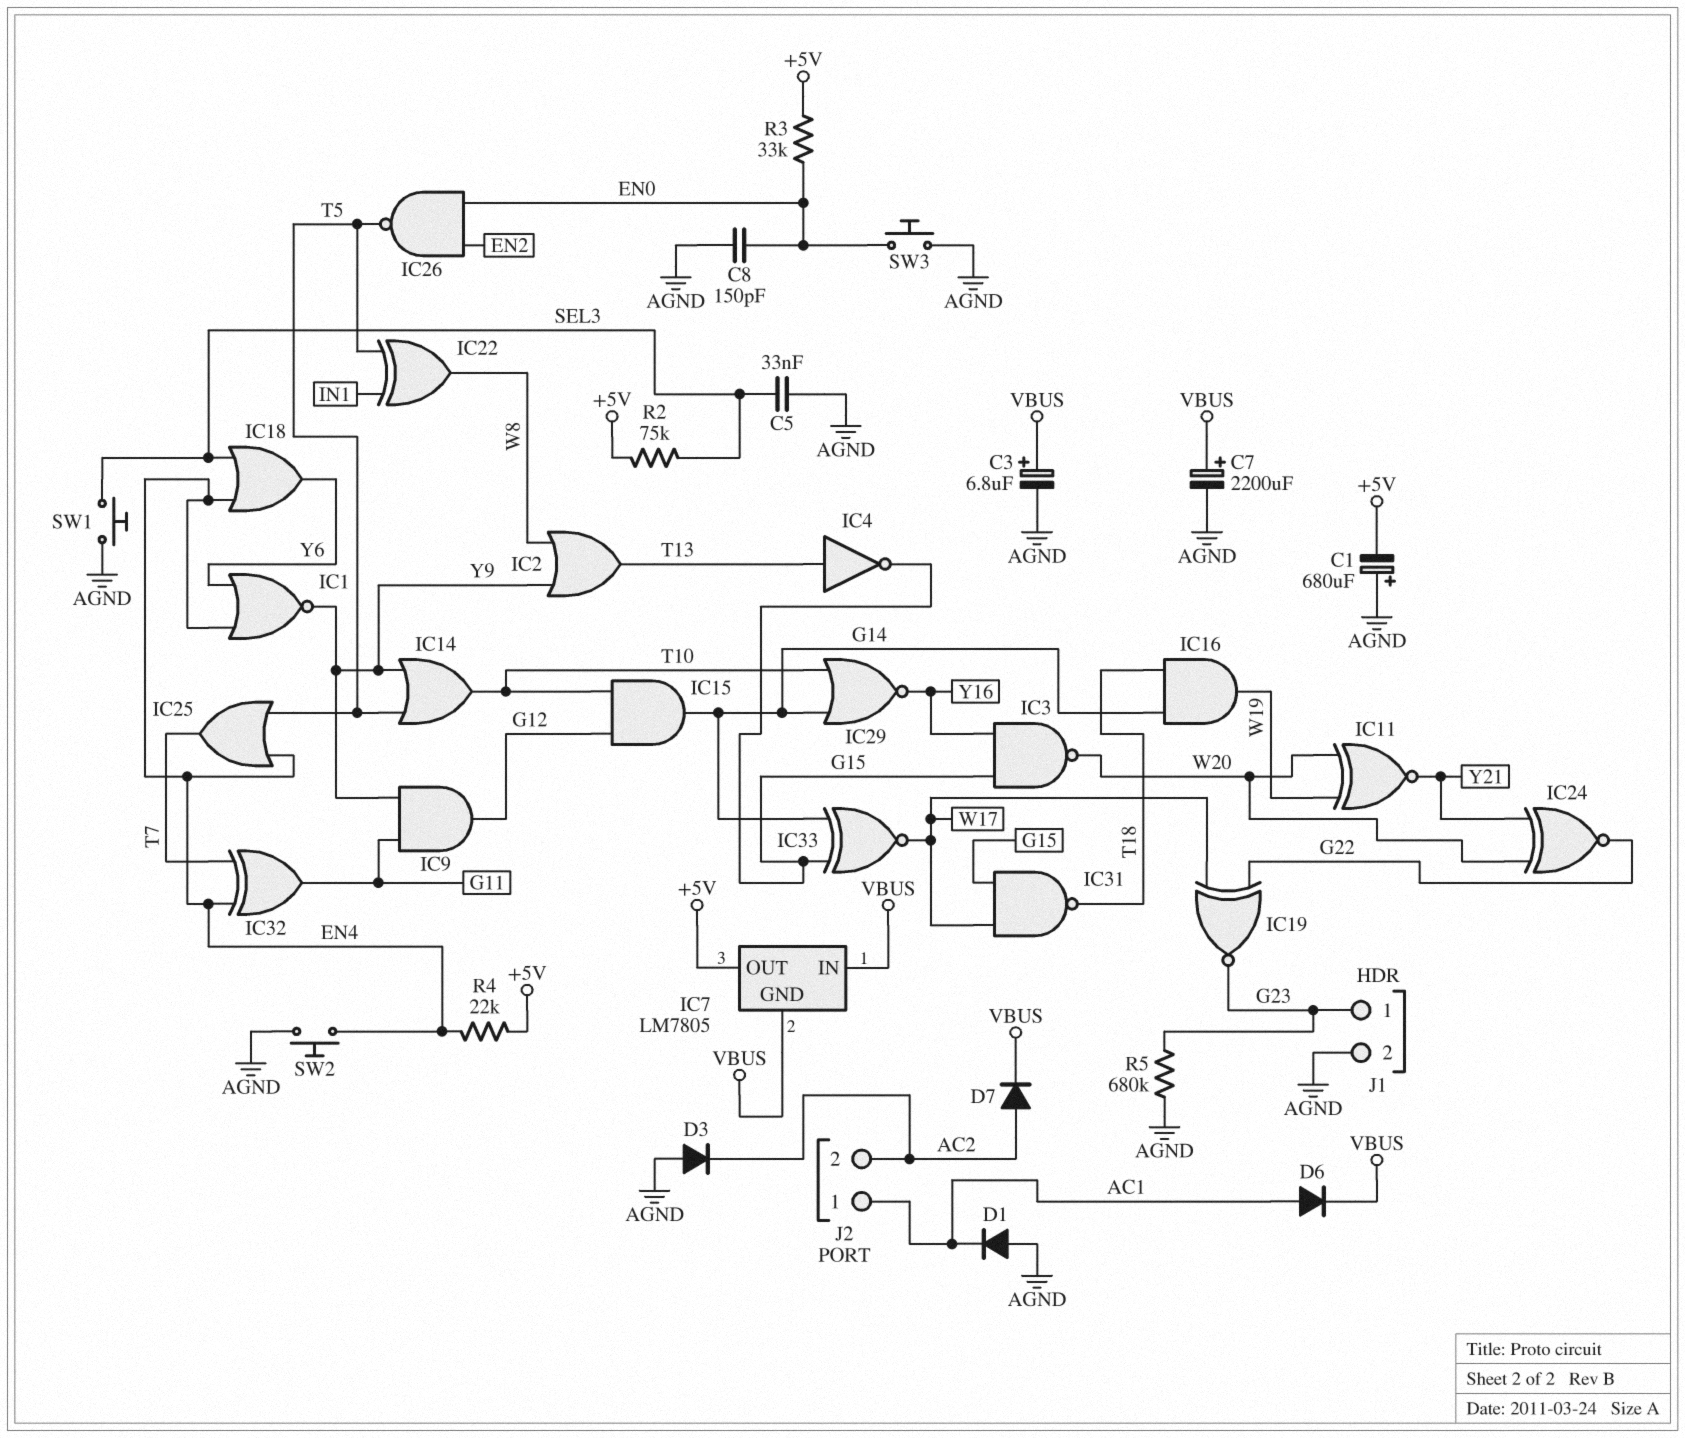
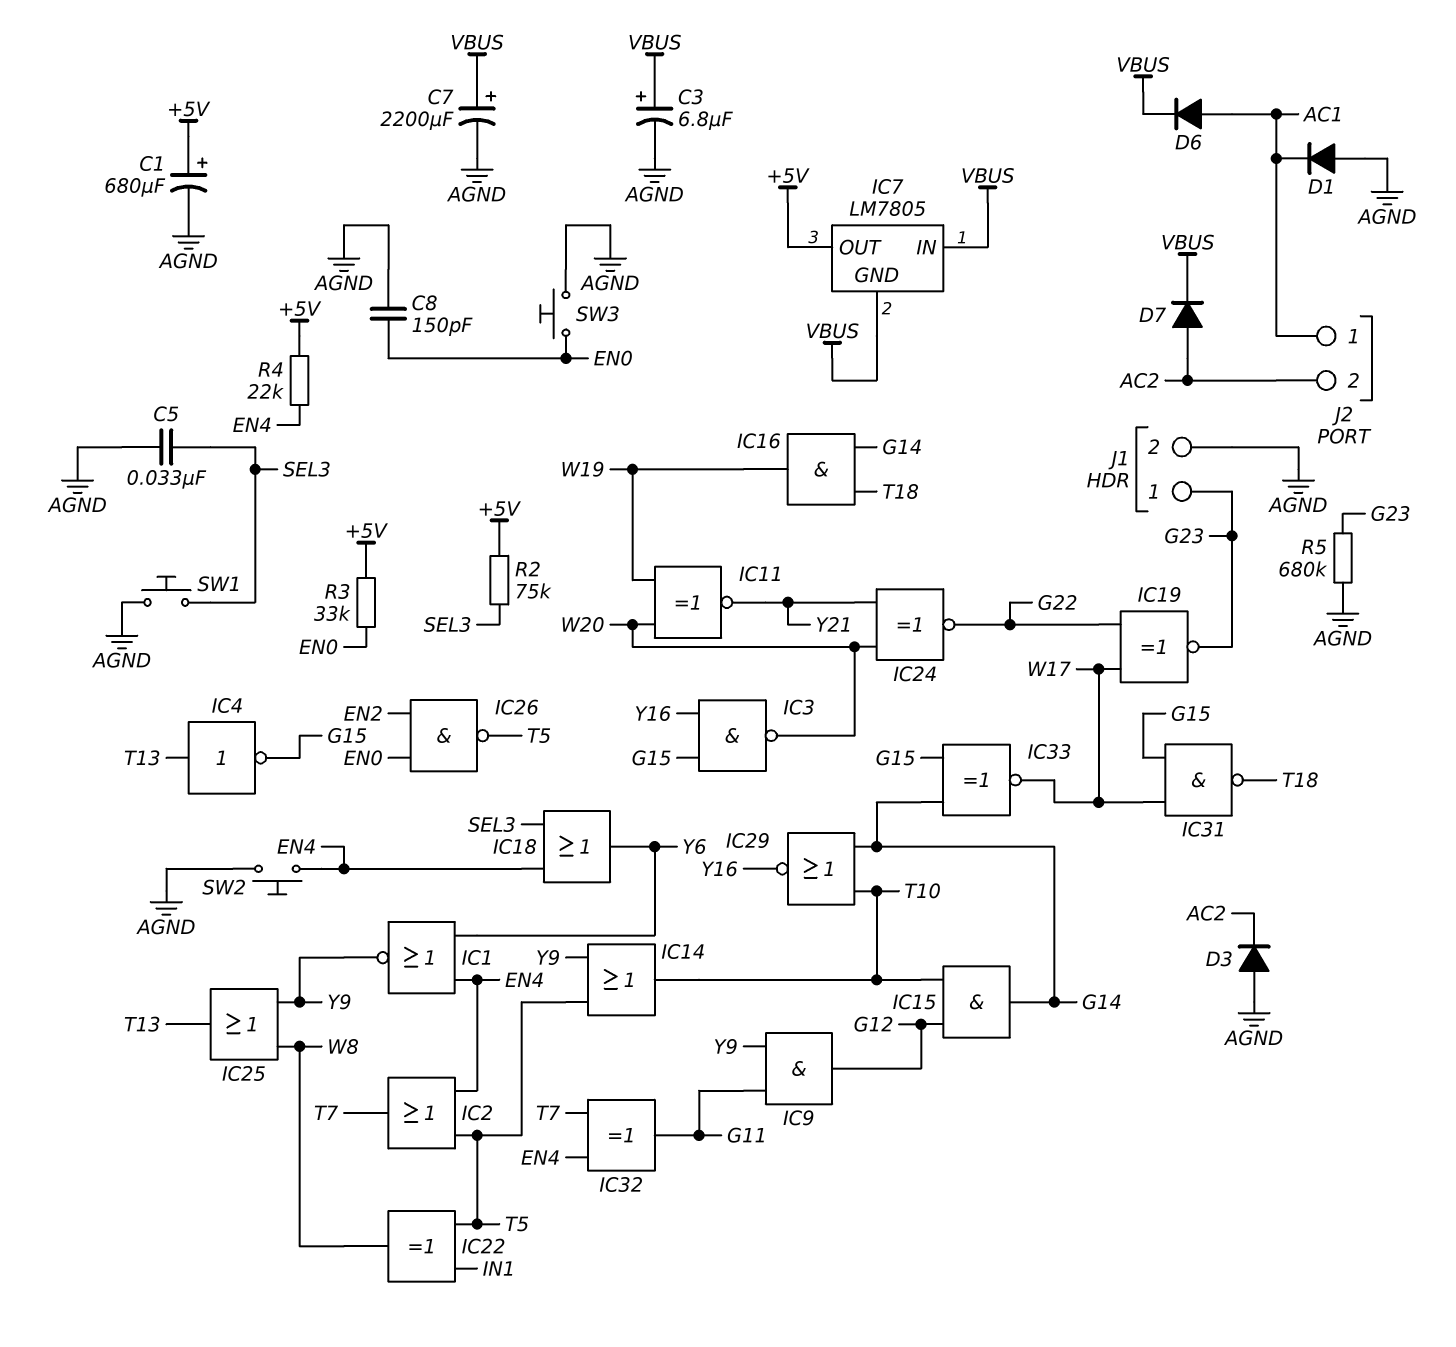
C1: 680uF (plus AGND, minus +5V) -> 680uF (plus +5V, minus AGND)
IC2: OR (in W8, in Y9, out T13) -> OR (in EN4, in T5, out T7)
IC25: OR (in EN4, in T5, out T7) -> OR (in W8, in Y9, out T13)

